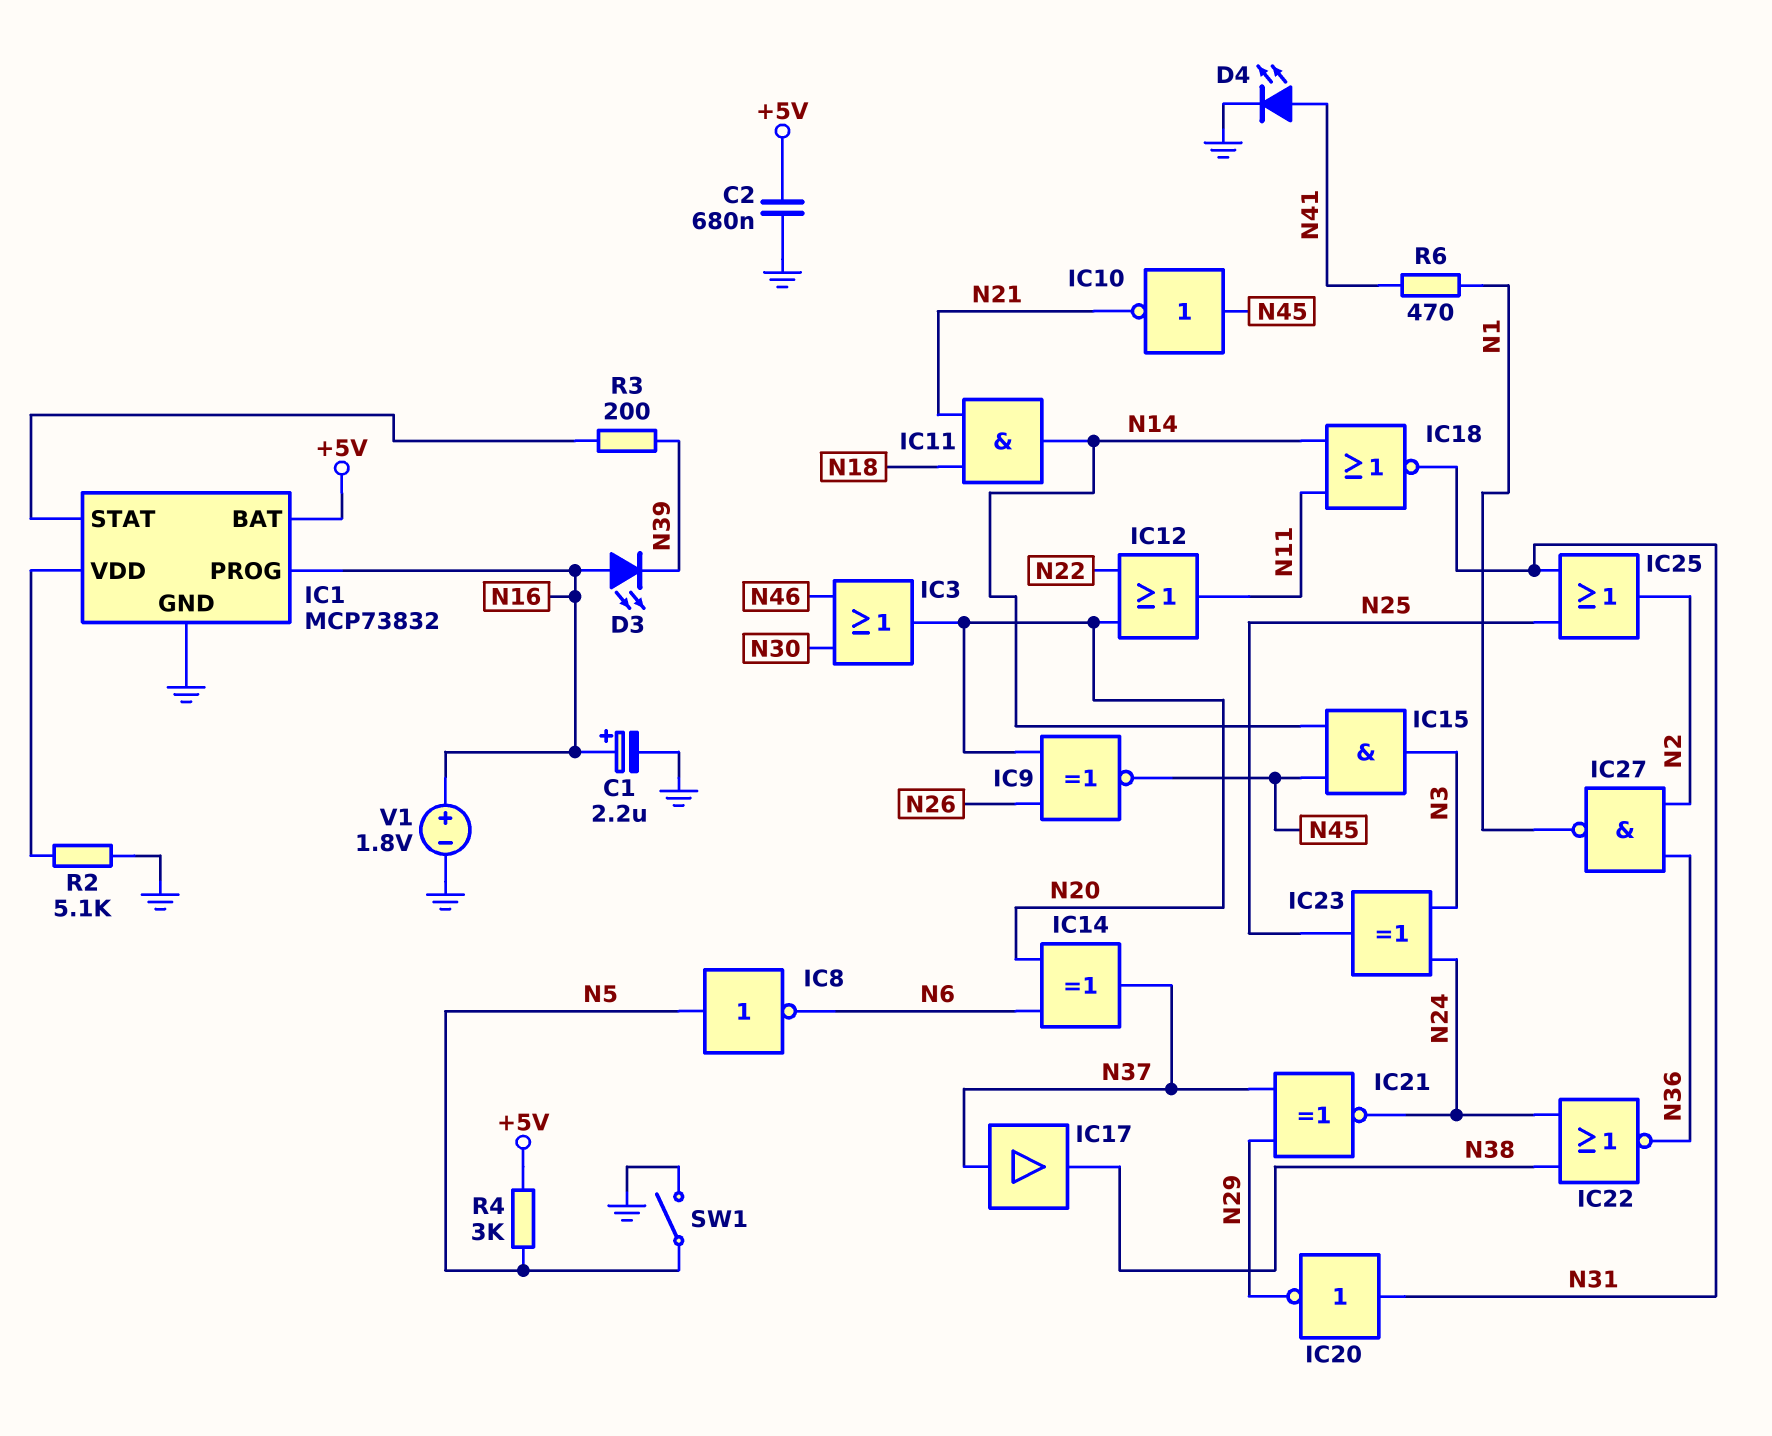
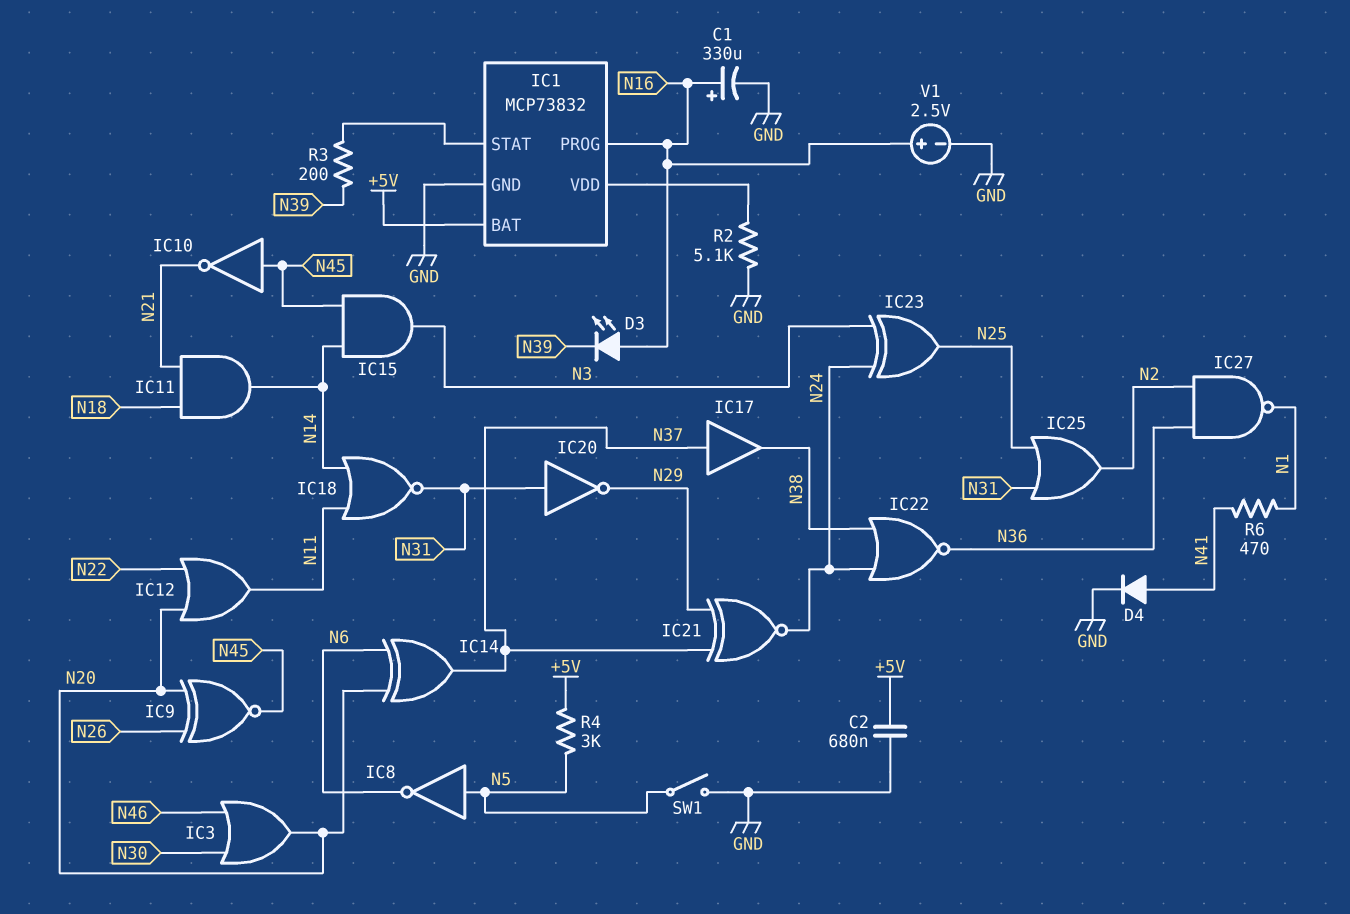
C1: 2.2uF (plus N16, minus GND) -> 330uF (plus N16, minus GND)
D4: LED (A N41, K GND) -> diode (A N41, K GND)
V1: 1.8V (plus N16, minus GND) -> 2.5V (plus N16, minus GND)

